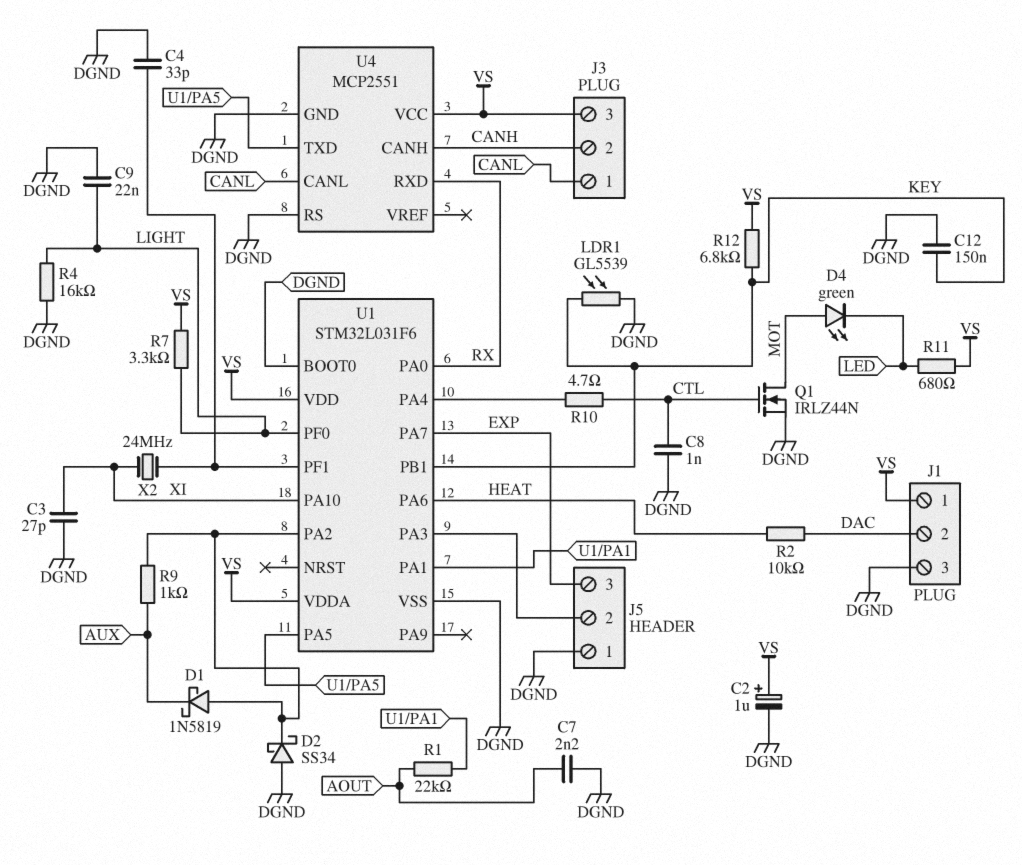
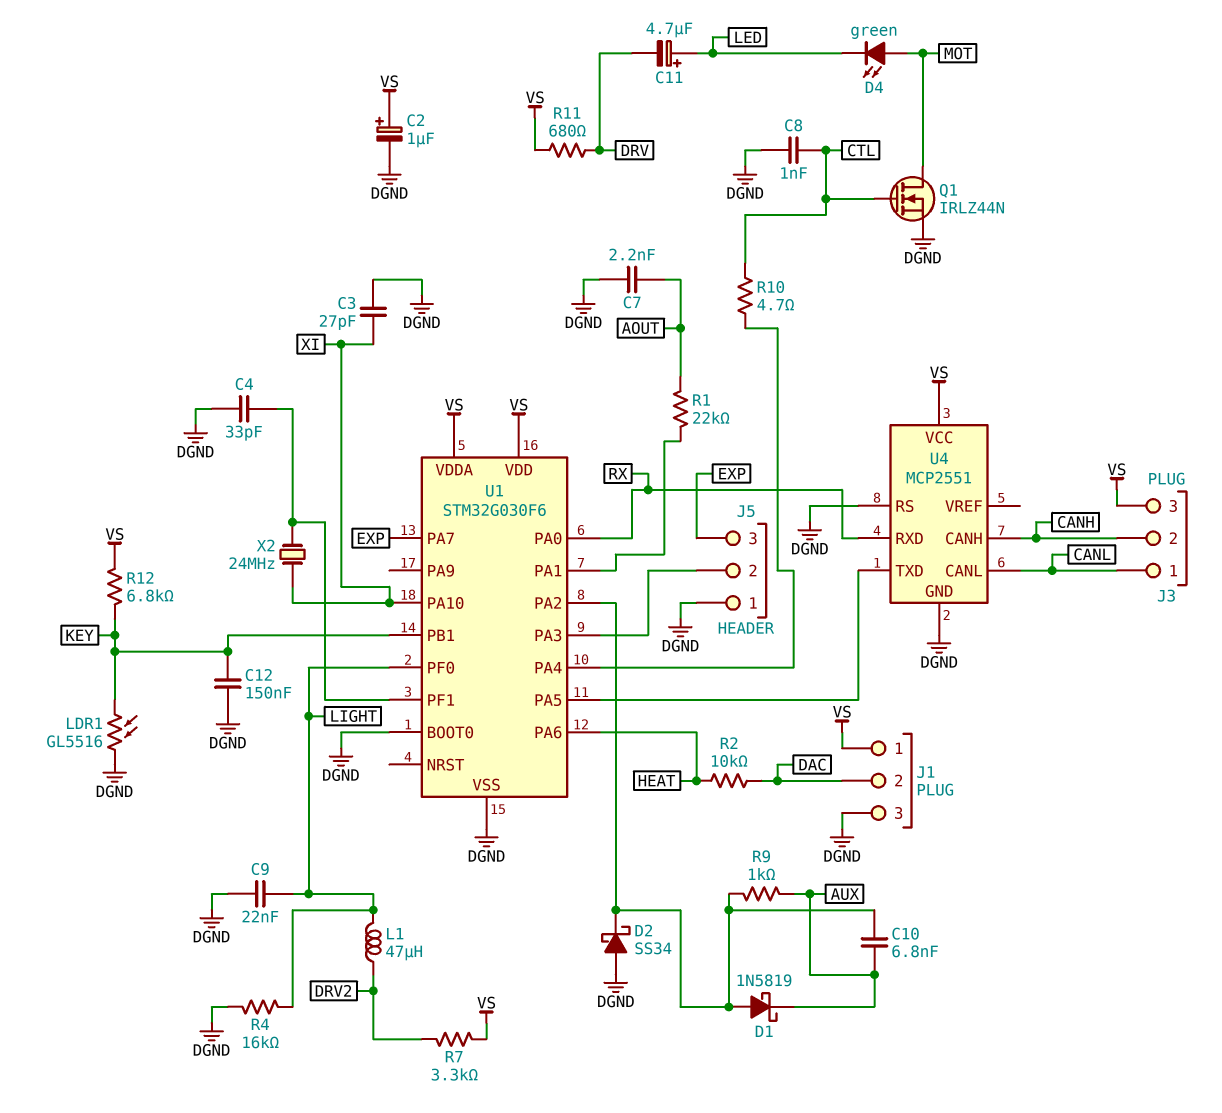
C10: none -> 6.8nF (AUX, U1/PA2)
C11: none -> 4.7uF (plus LED, minus DRV)
L1: none -> 47uH (DRV2, LIGHT)
LDR1: GL5539 (DGND, KEY) -> GL5516 (DGND, KEY)
R7: 3.3k (LIGHT, VS) -> 3.3k (DRV2, VS)
R11: 680 (LED, VS) -> 680 (DRV, VS)
U1: STM32L031F6 -> STM32G030F6

